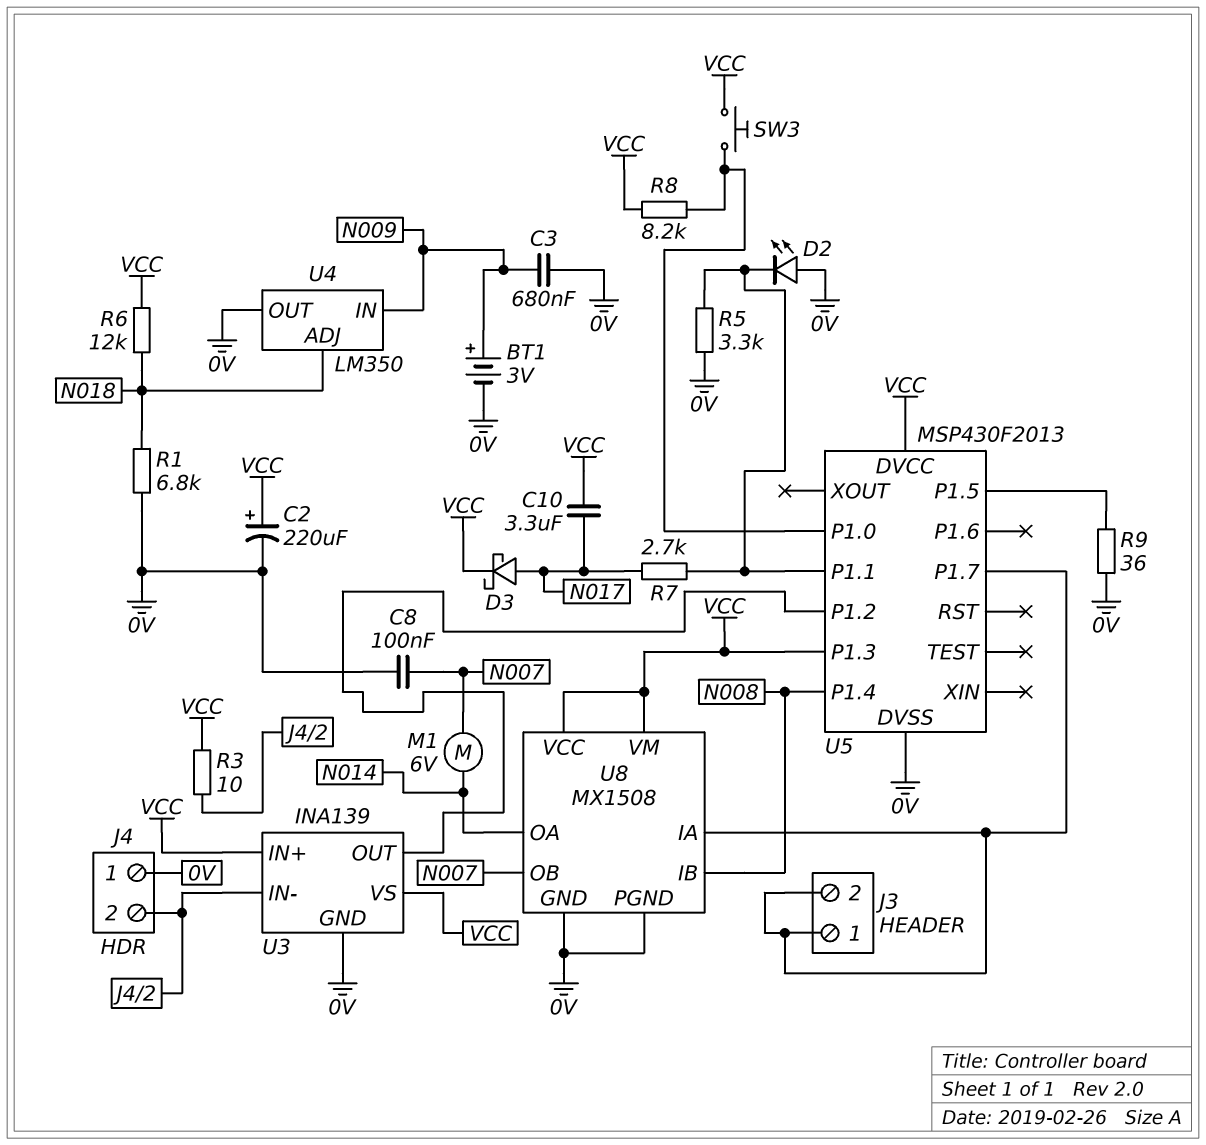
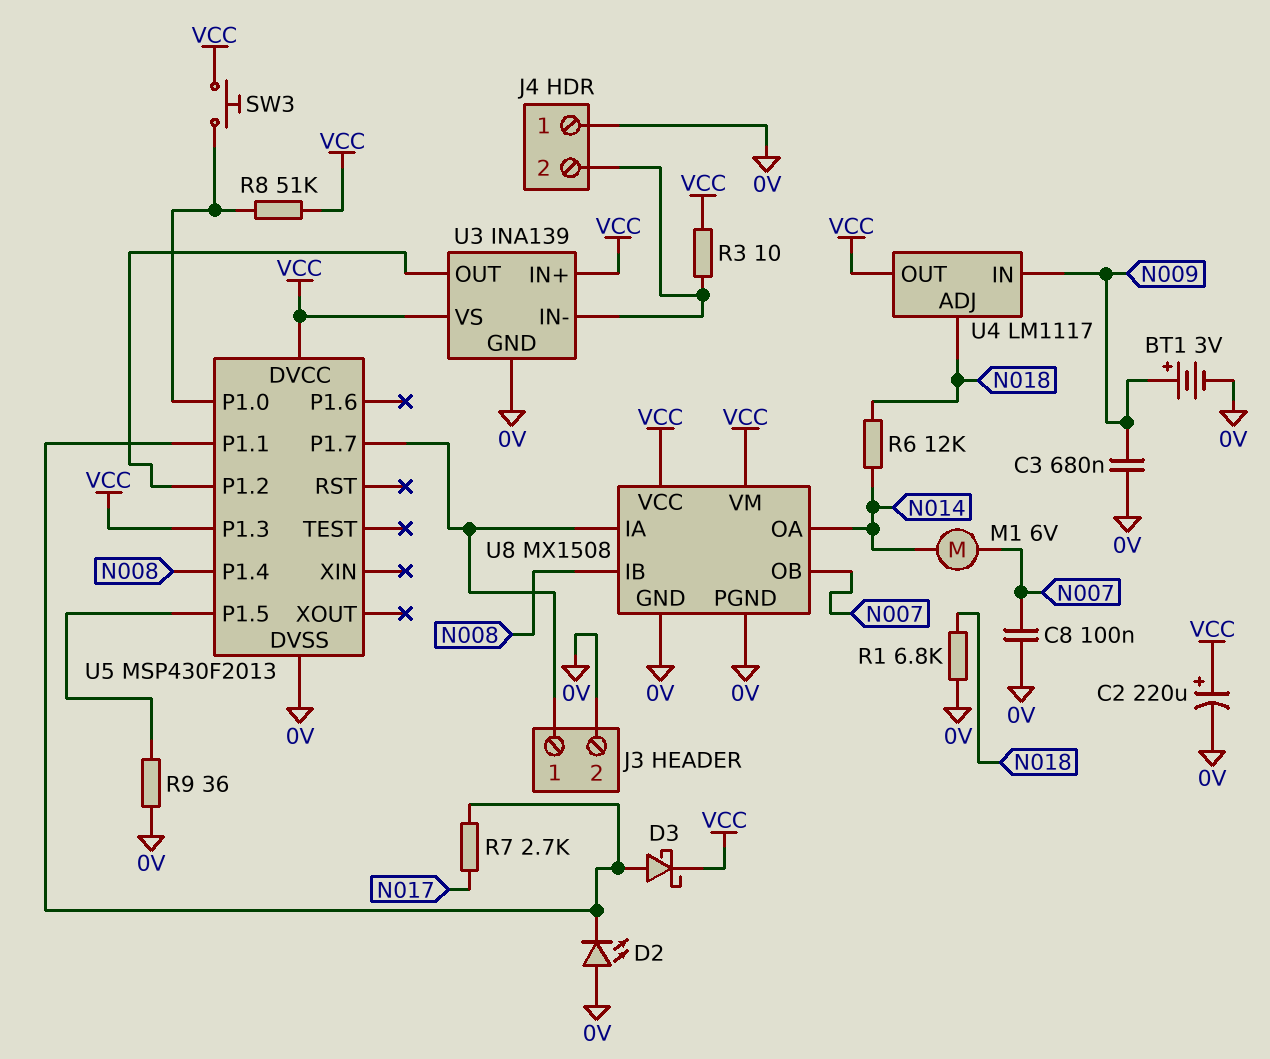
C10: 3.3uF (N017, VCC) -> none
D3: schottky (A N017, K VCC) -> schottky (A U5/P1.1, K VCC)
J3 pin 2: J3/1 -> 0V
R5: 3.3k (0V, U5/P1.1) -> none
R6: 12k (N018, VCC) -> 12k (N014, N018)
R8: 8.2k (U5/P1.0, VCC) -> 51k (U5/P1.0, VCC)
U4: LM350 -> LM1117
U4 pin OUT: 0V -> VCC

